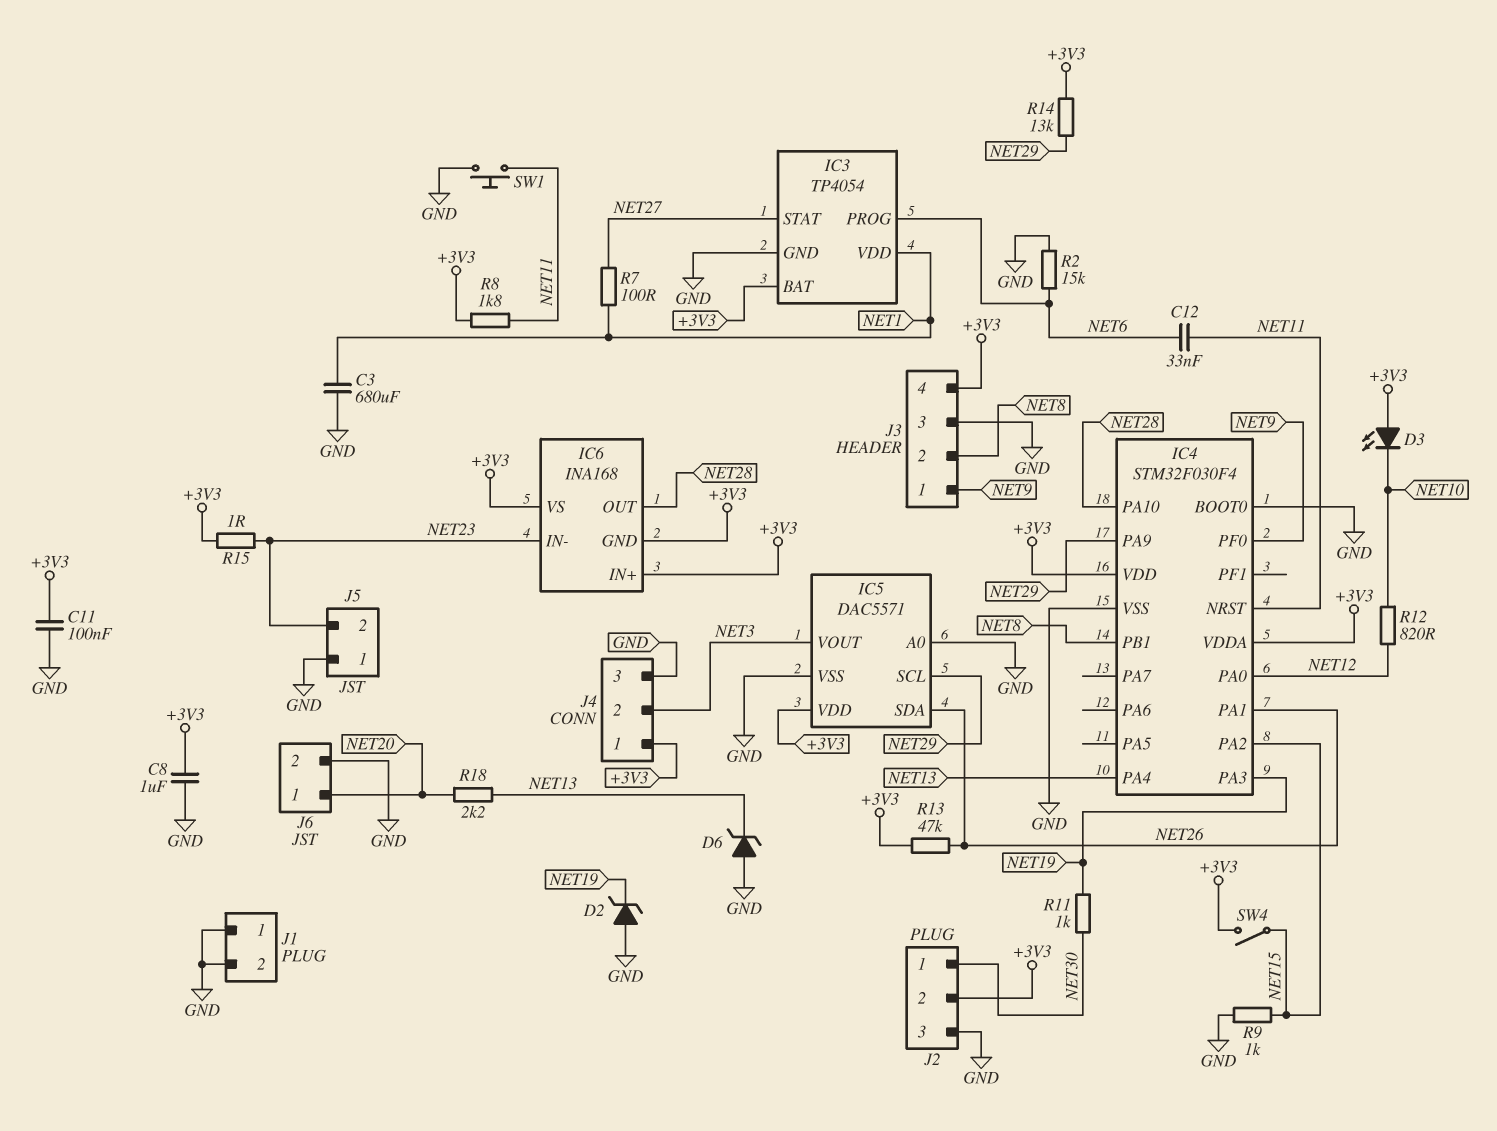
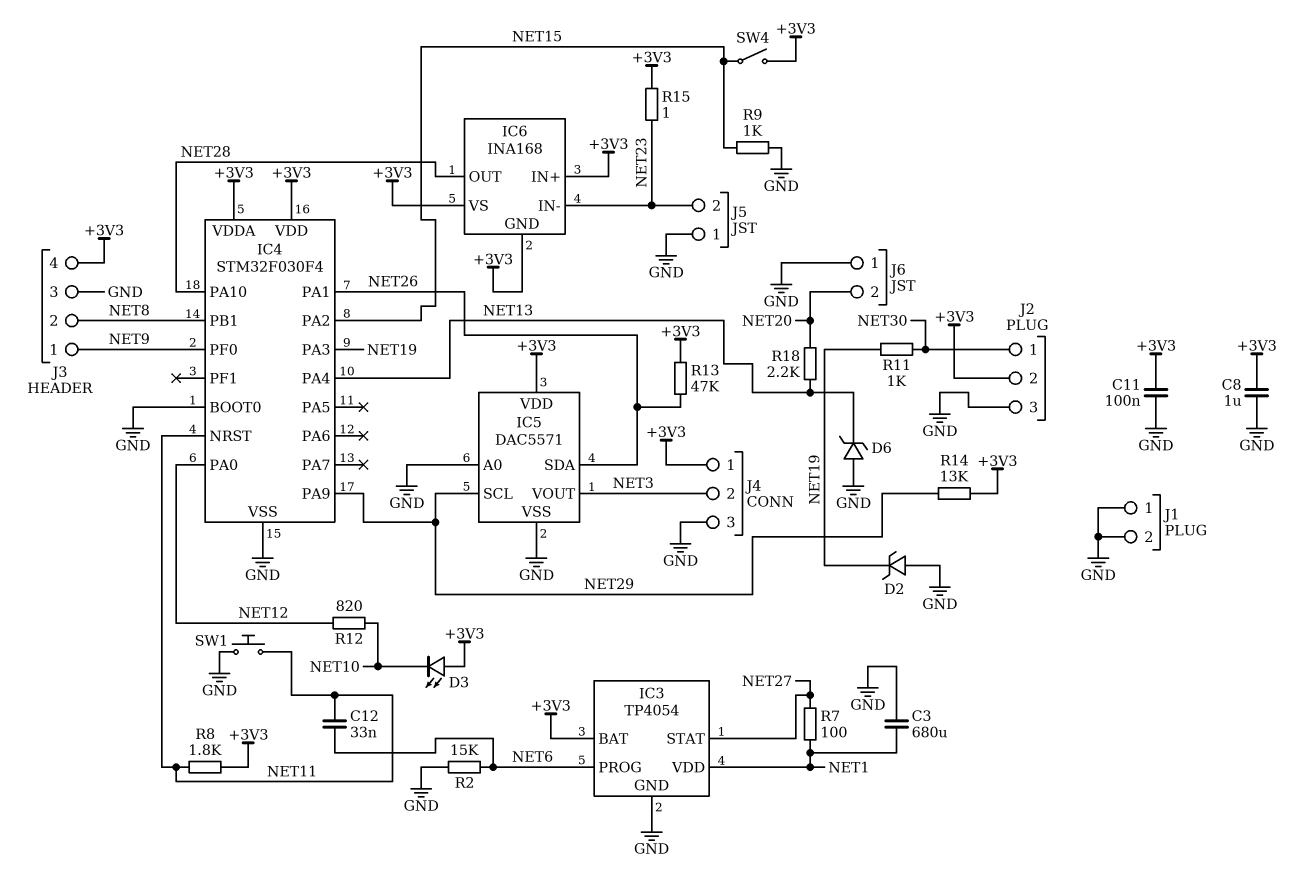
J6 pin 1: NET20 -> GND
J6 pin 2: GND -> NET20

